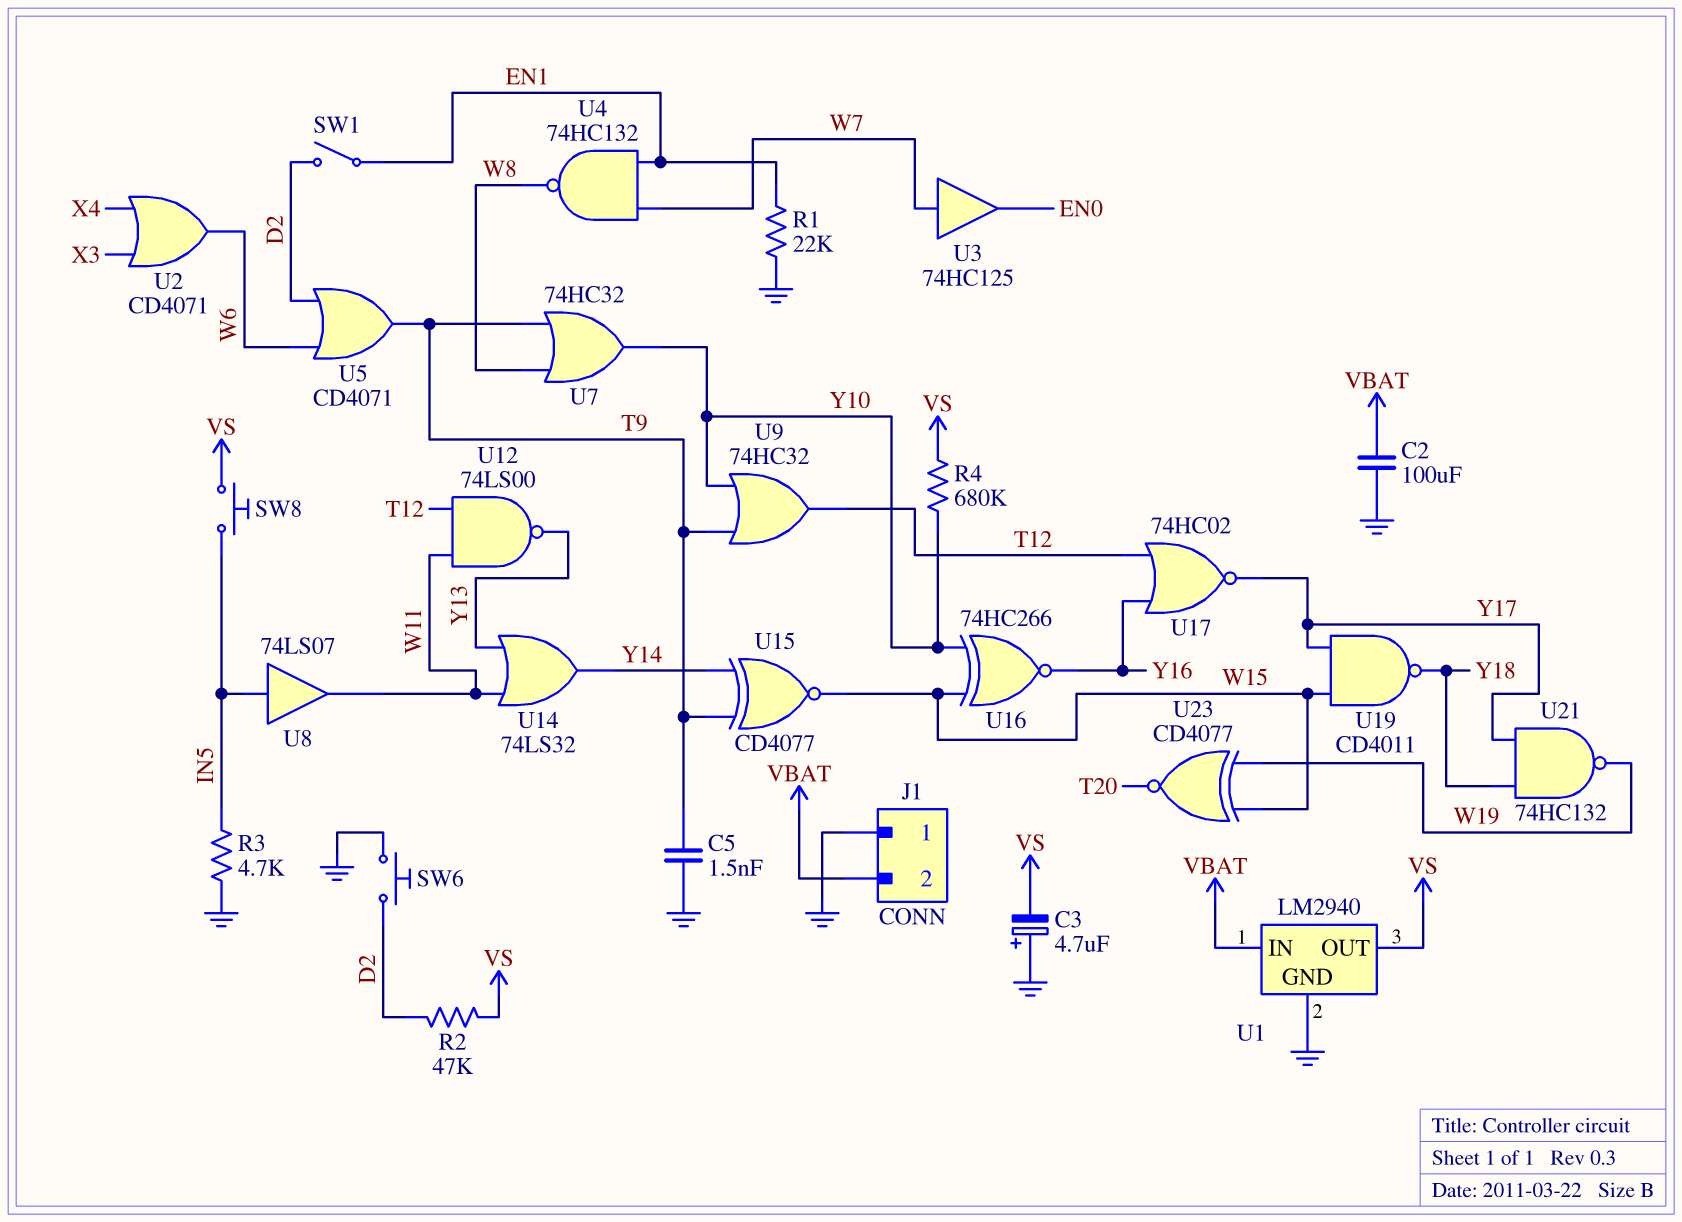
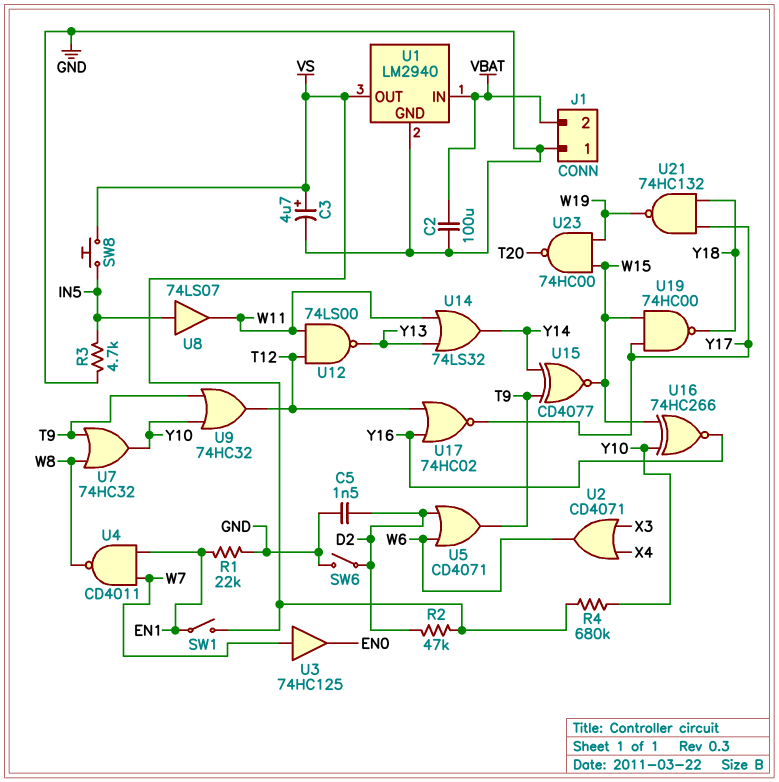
C3: 4.7uF (plus GND, minus VS) -> 4.7uF (plus VS, minus GND)
C5: 1.5nF (GND, T9) -> 1.5nF (D2, GND)
SW1: switch (D2, EN1) -> switch (EN1, VS)
SW6: button (D2, GND) -> switch (D2, GND)
U4: NAND 74HC132 (in EN1, in W7, out W8) -> NAND CD4011 (in EN1, in W7, out W8)
U19: NAND CD4011 (in W15, in Y17, out Y18) -> NAND 74HC00 (in W15, in Y17, out Y18)
U23: XNOR CD4077 (in W15, in W19, out T20) -> NAND 74HC00 (in W15, in W19, out T20)

